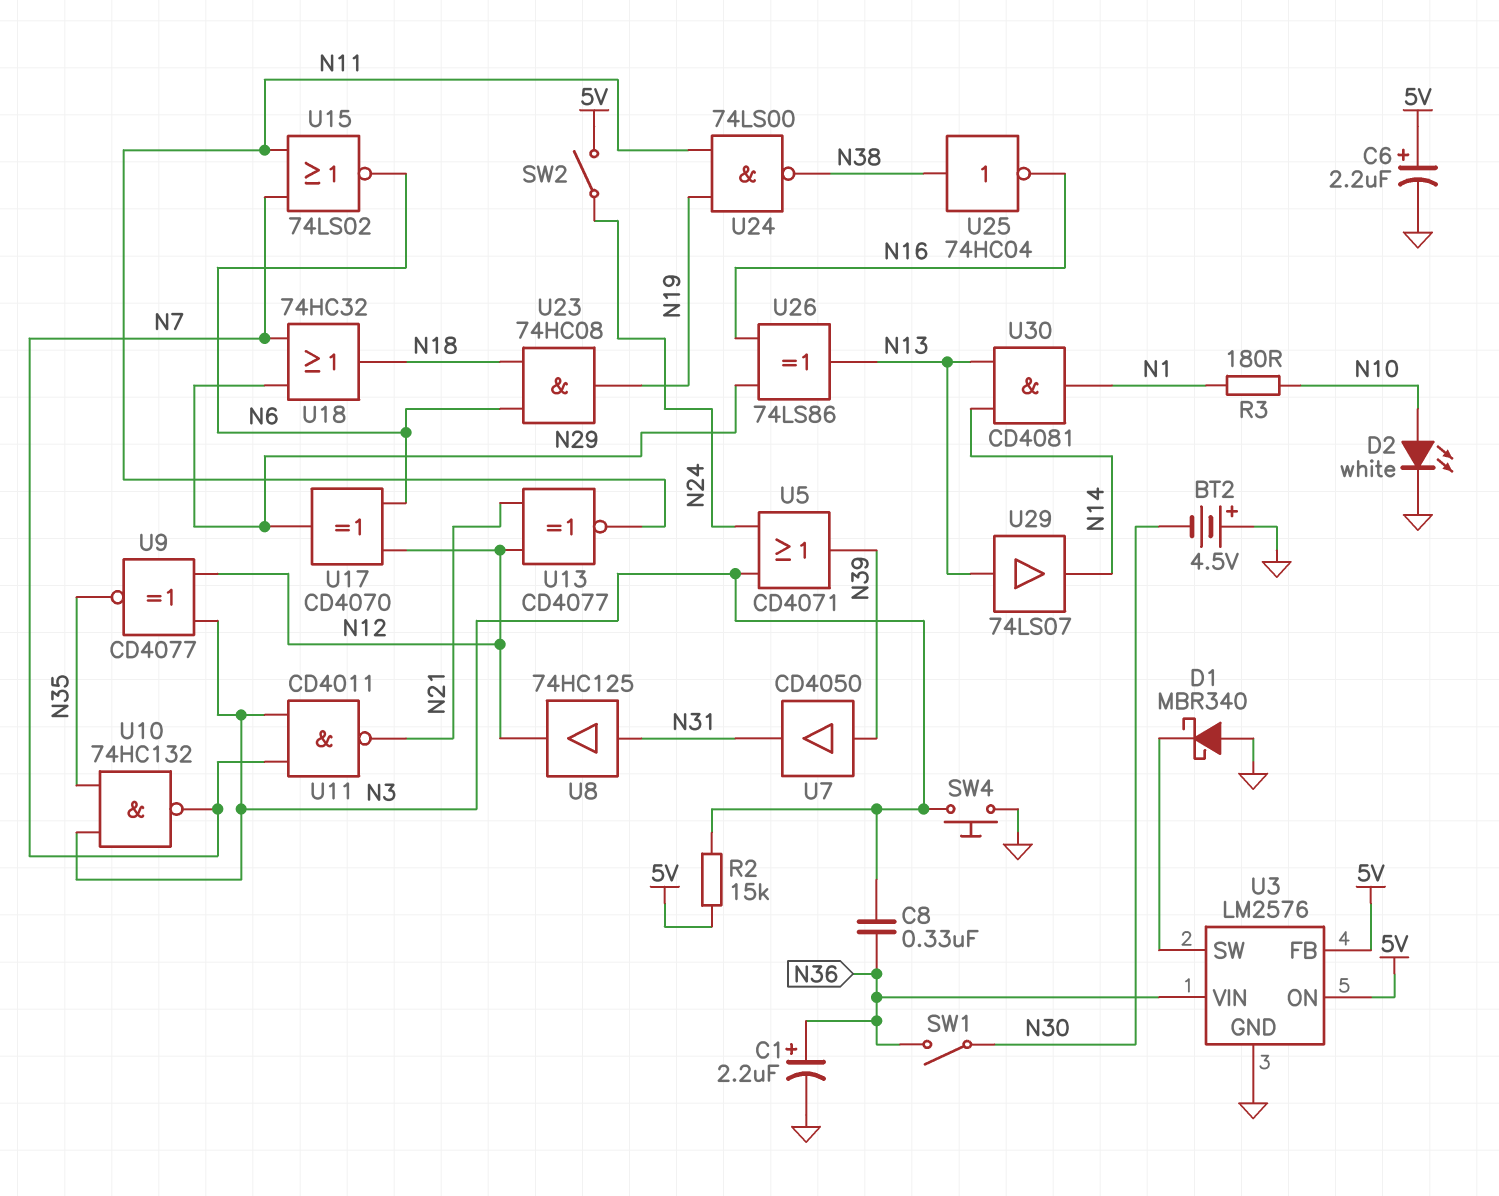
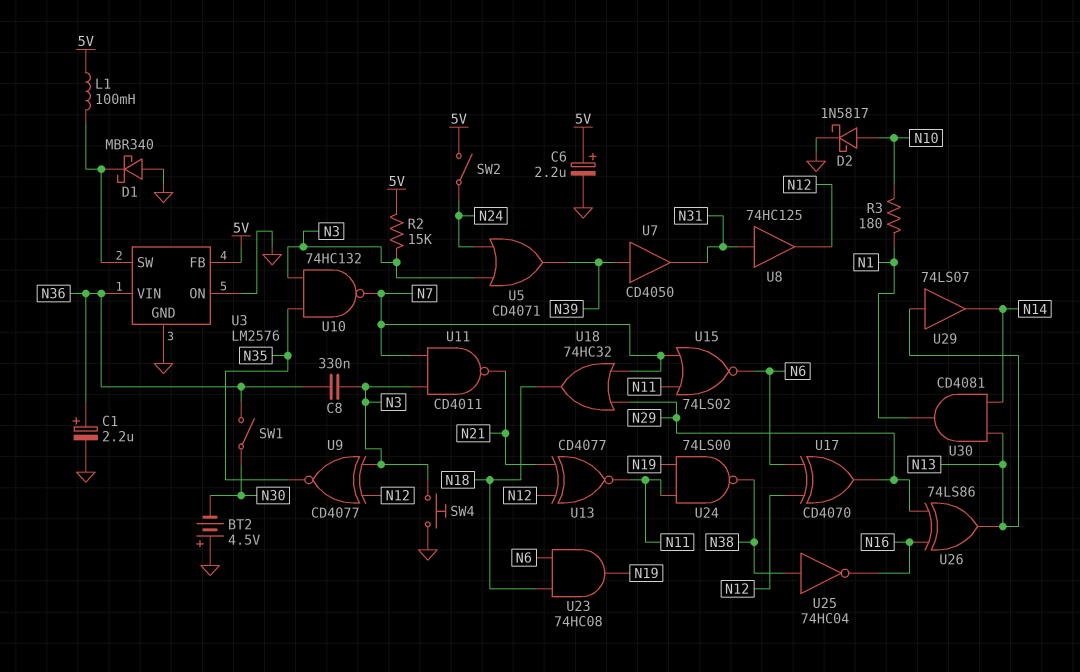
D2: LED white (A N10, K GND) -> schottky 1N5817 (A N10, K GND)
L1: none -> 100mH (5V, U3/SW)
U3 pin ON: 5V -> GND

